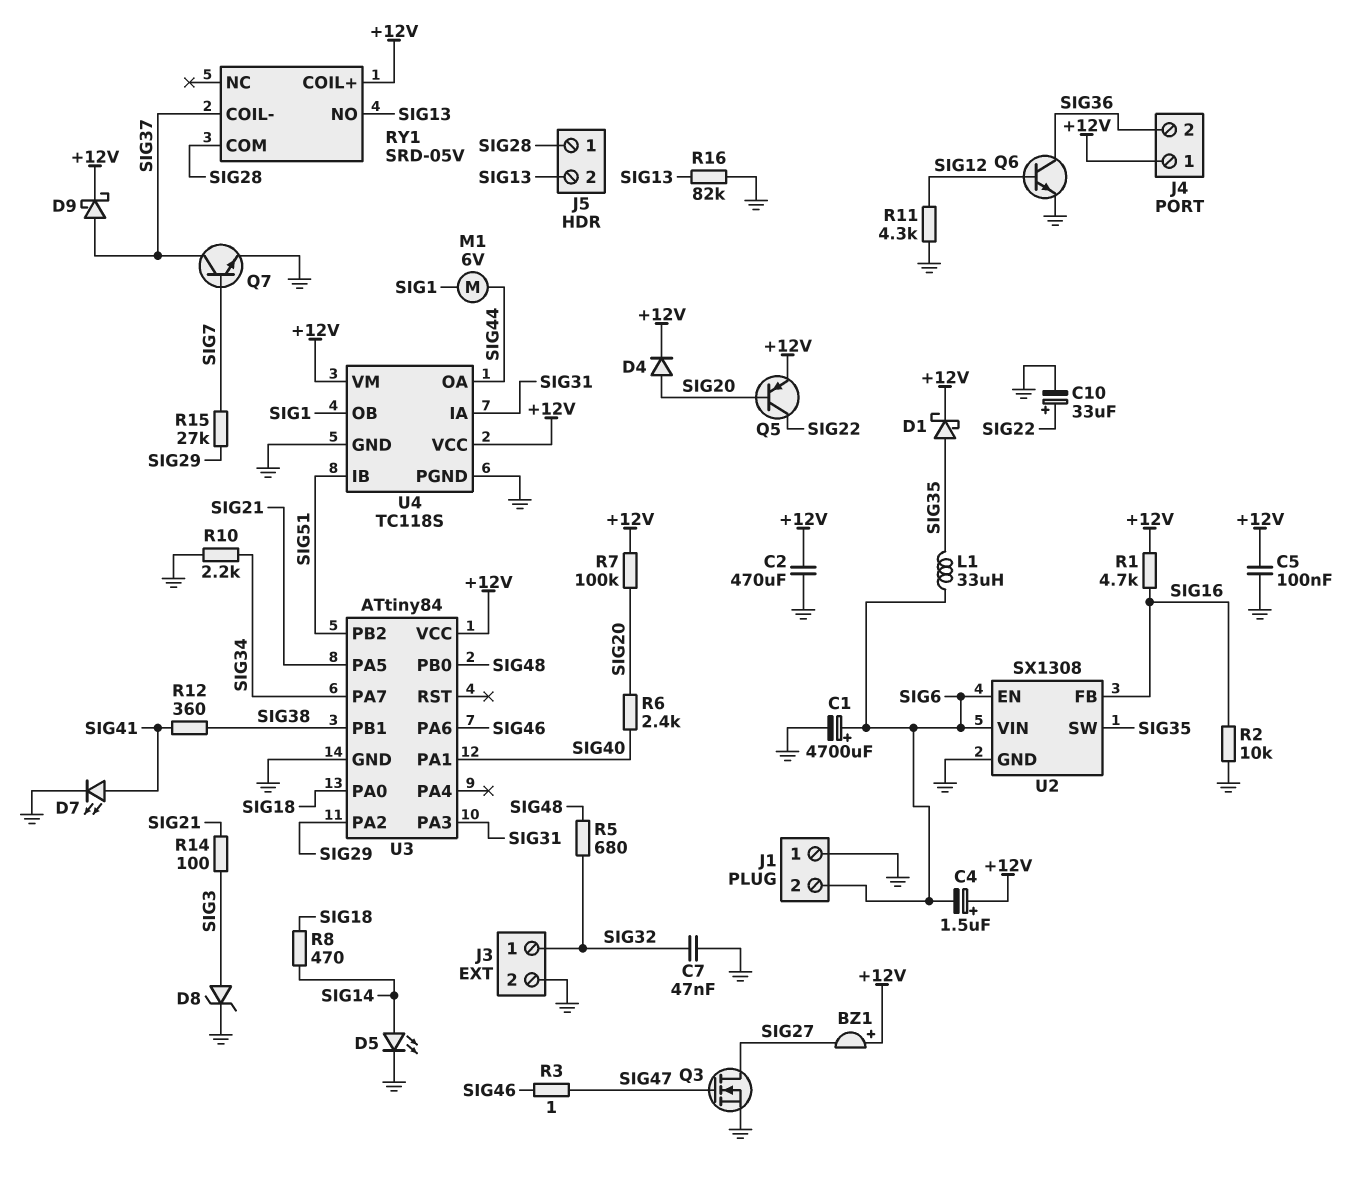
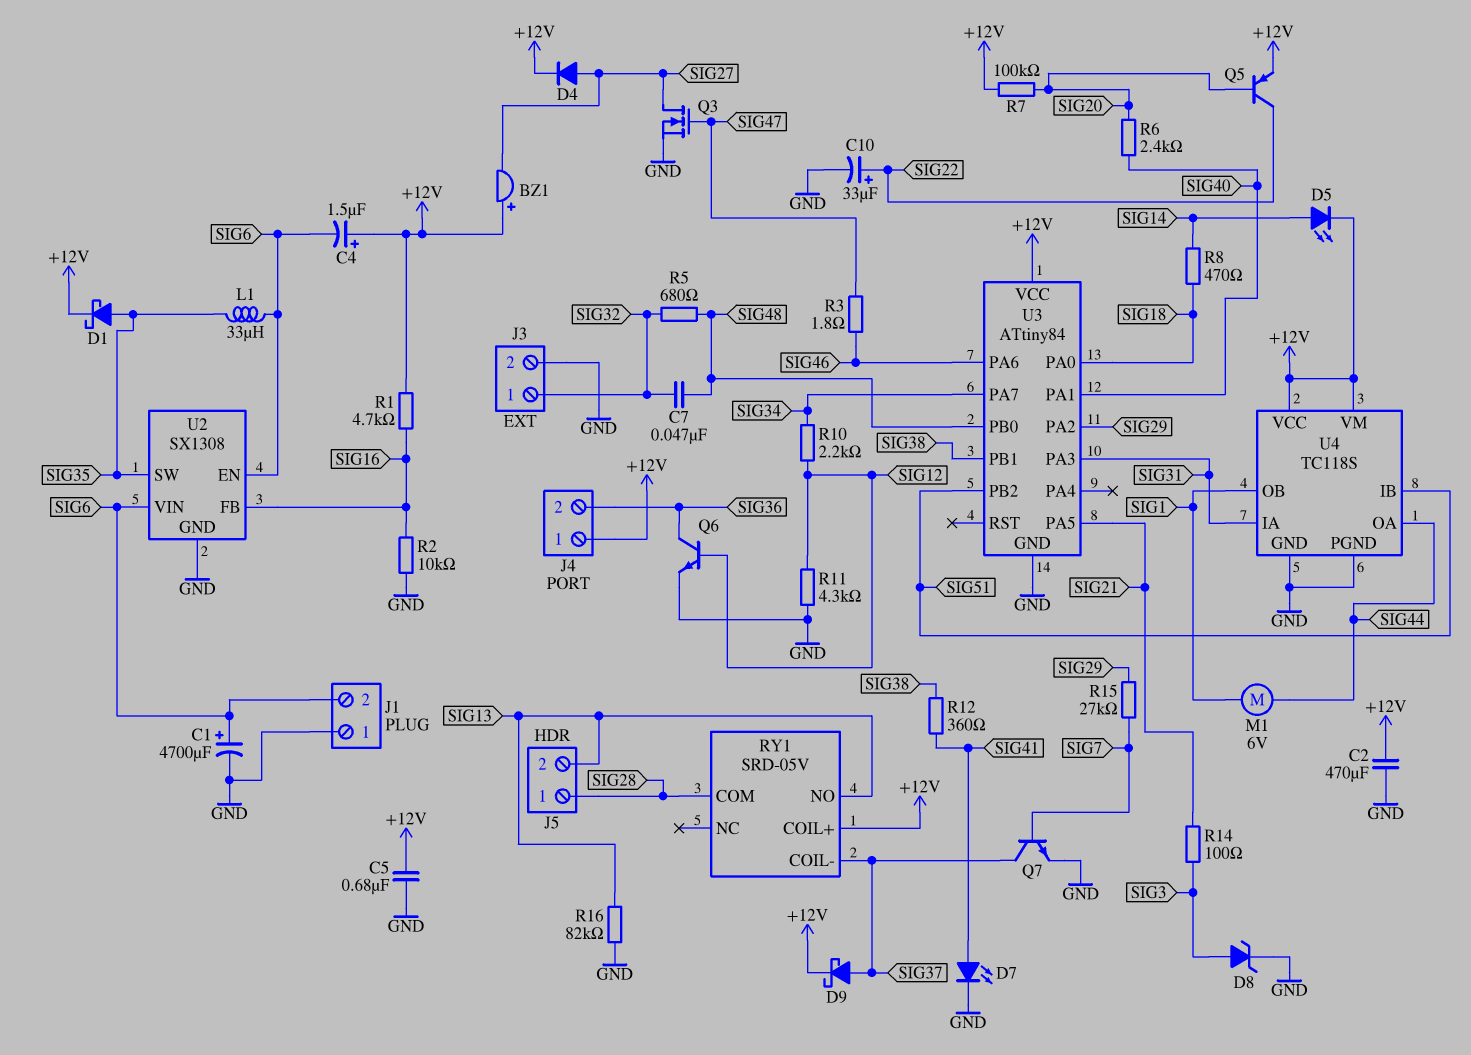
C5: 100nF (+12V, GND) -> 680nF (+12V, GND)
C7: 47nF (GND, SIG32) -> 47nF (SIG32, SIG48)
D4: diode (A SIG20, K +12V) -> diode (A SIG27, K +12V)
D5: LED (A SIG14, K GND) -> LED (A SIG14, K +12V)
R3: 1 (SIG46, SIG47) -> 1.8 (SIG46, SIG47)
R10: 2.2k (GND, SIG34) -> 2.2k (SIG12, SIG34)

